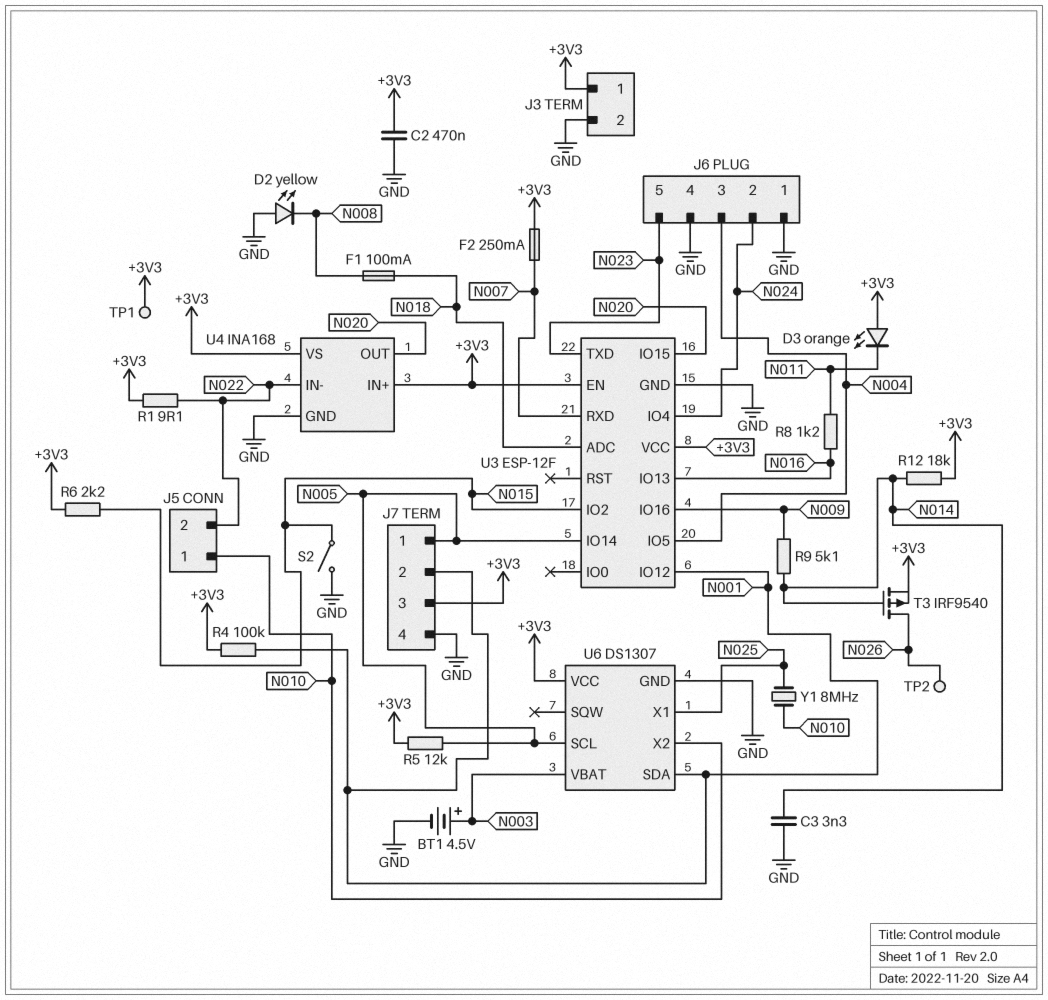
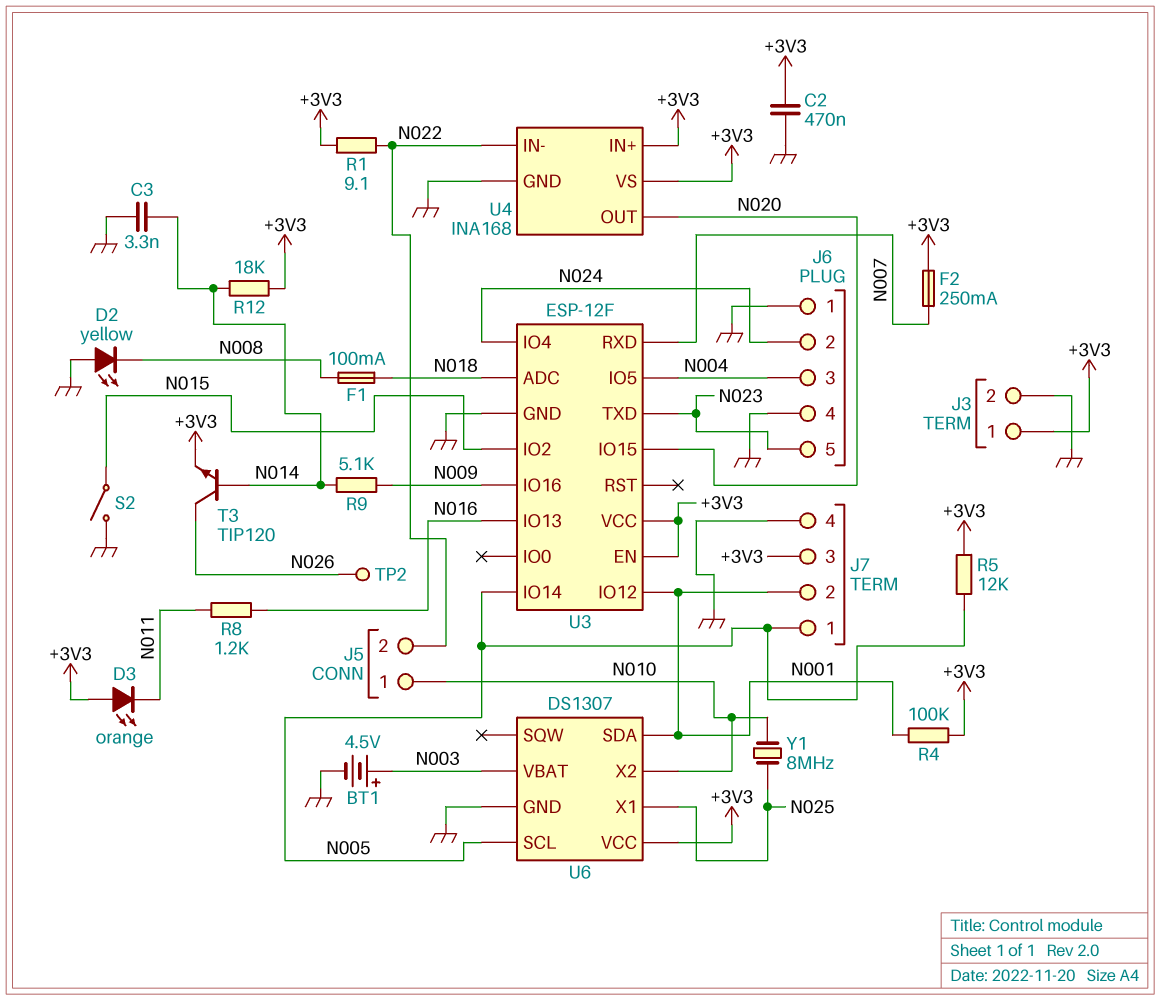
R6: 2.2k (+3V3, N015) -> none
T3: PMOS IRF9540 (G N014, D N026, S +3V3) -> NPN TIP120 (B N014, C N026, E +3V3)
TP1: test point (+3V3) -> none

